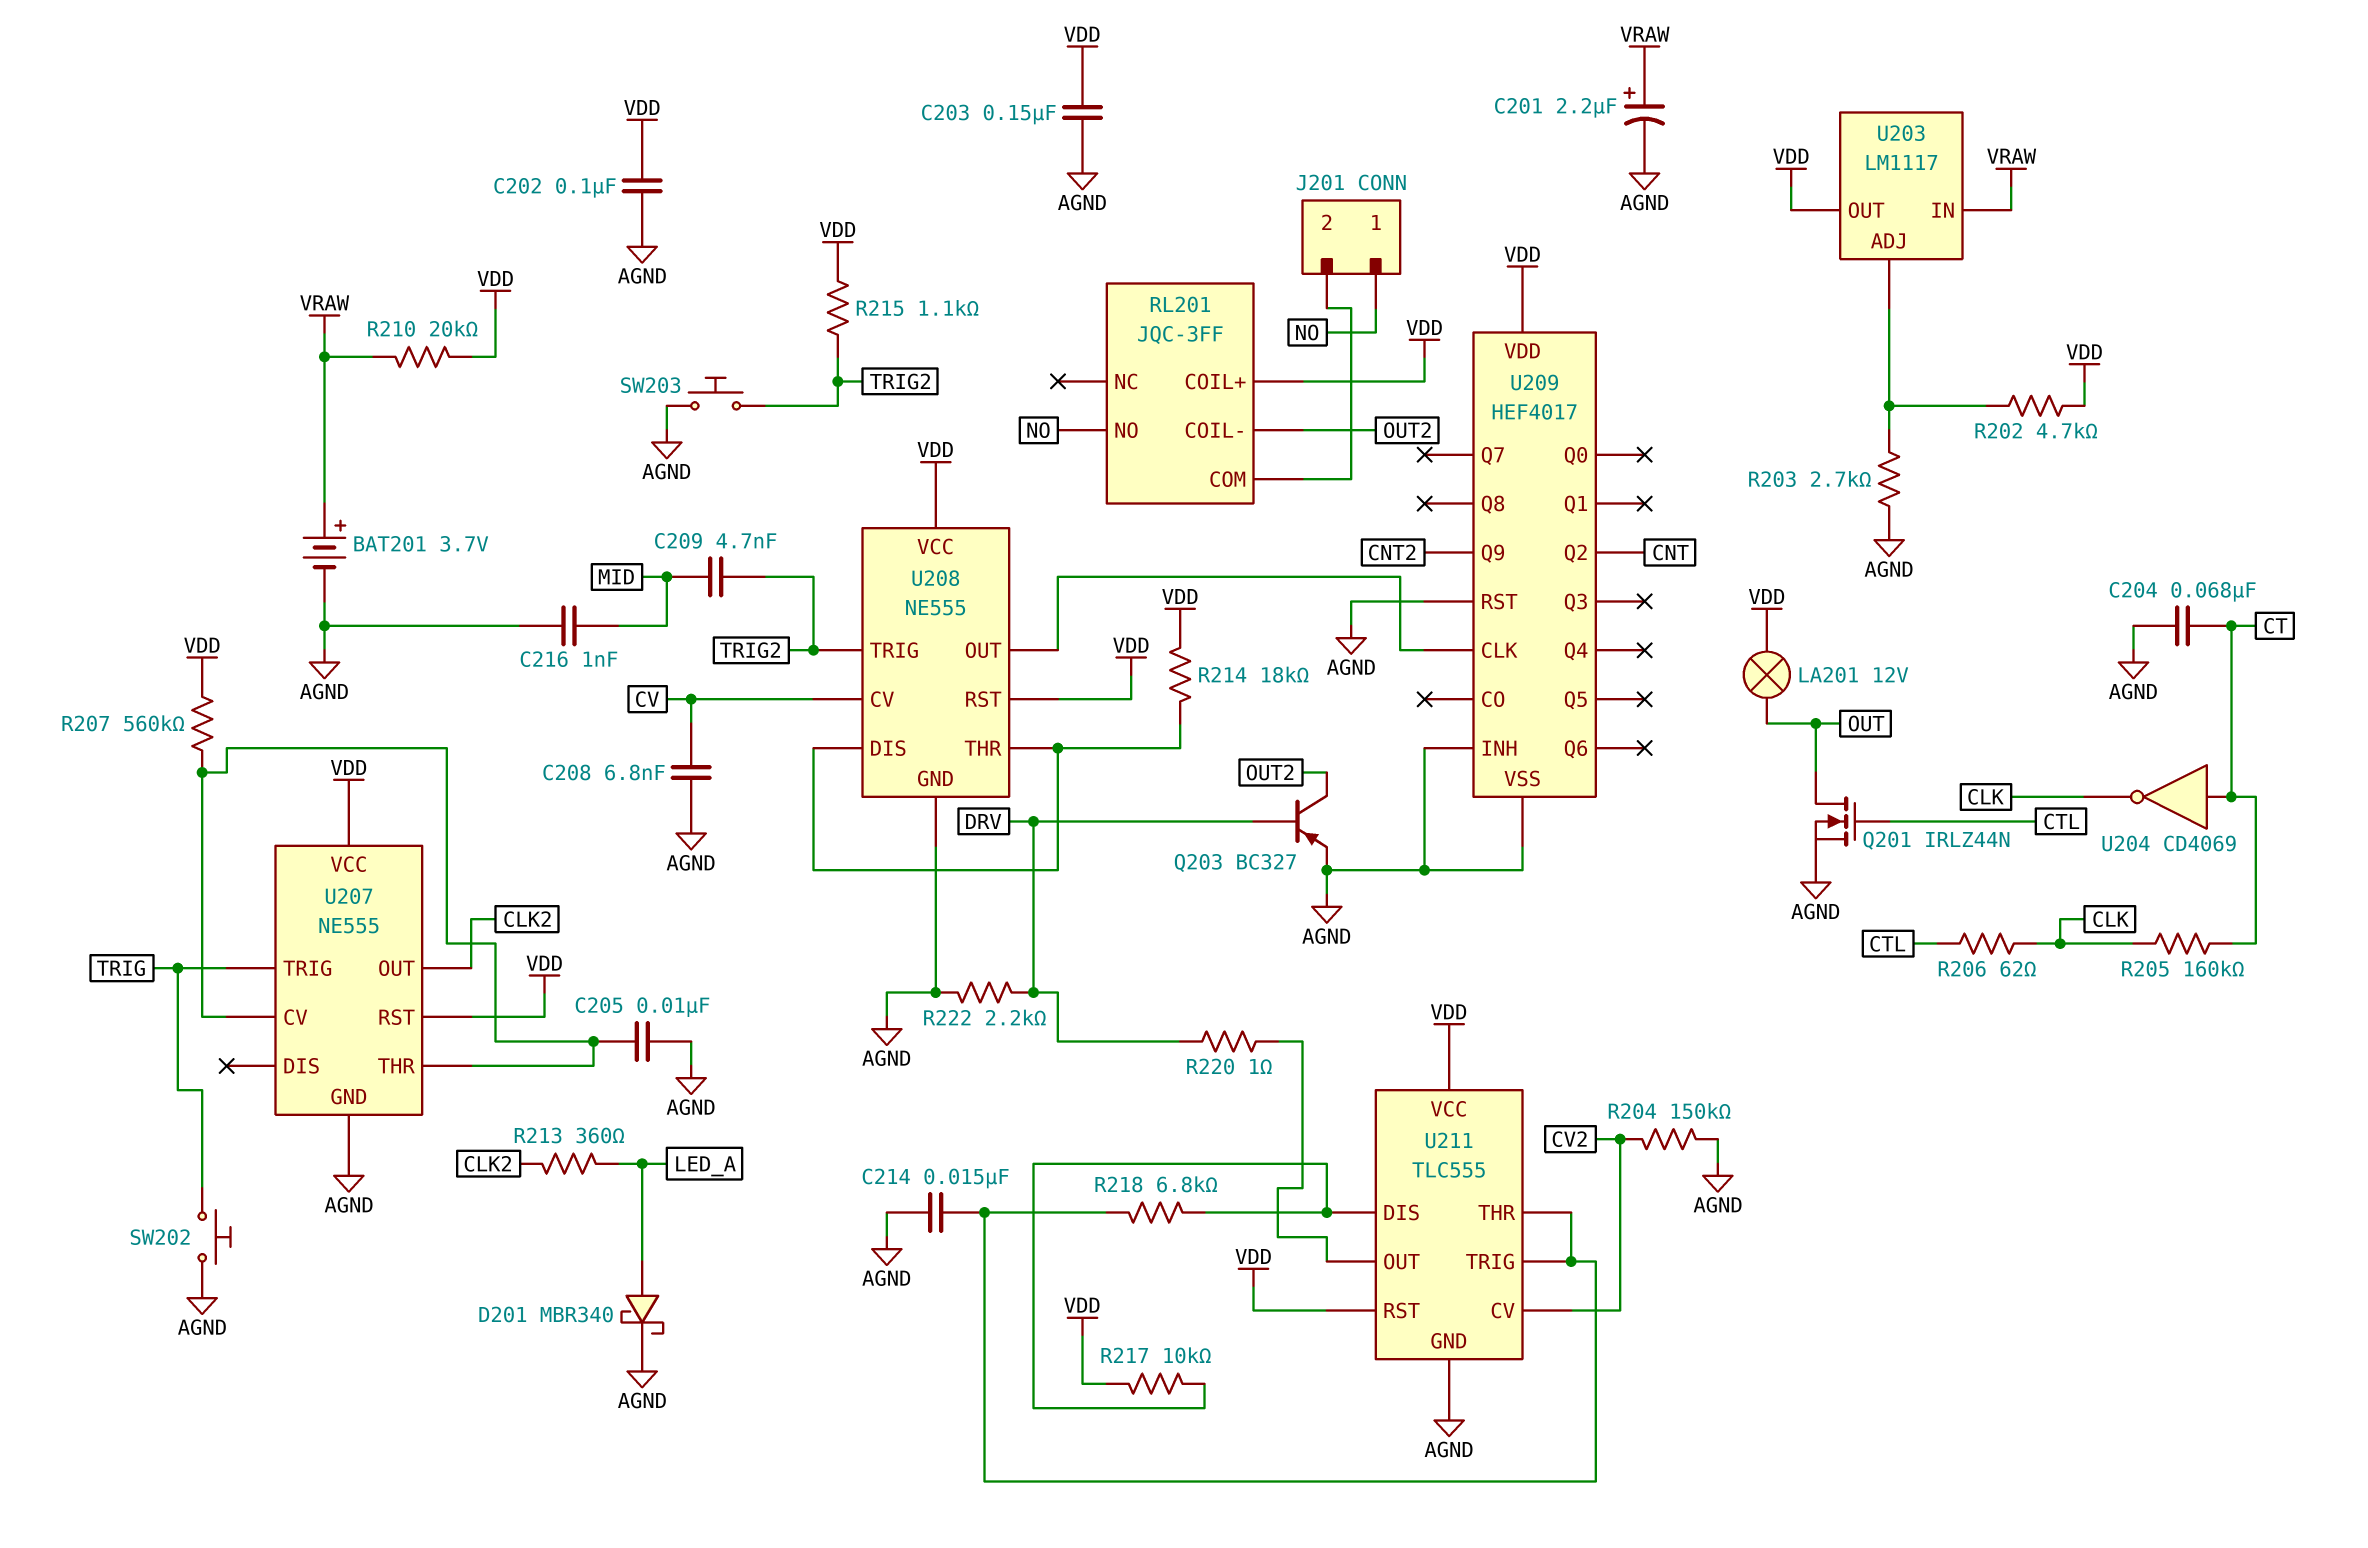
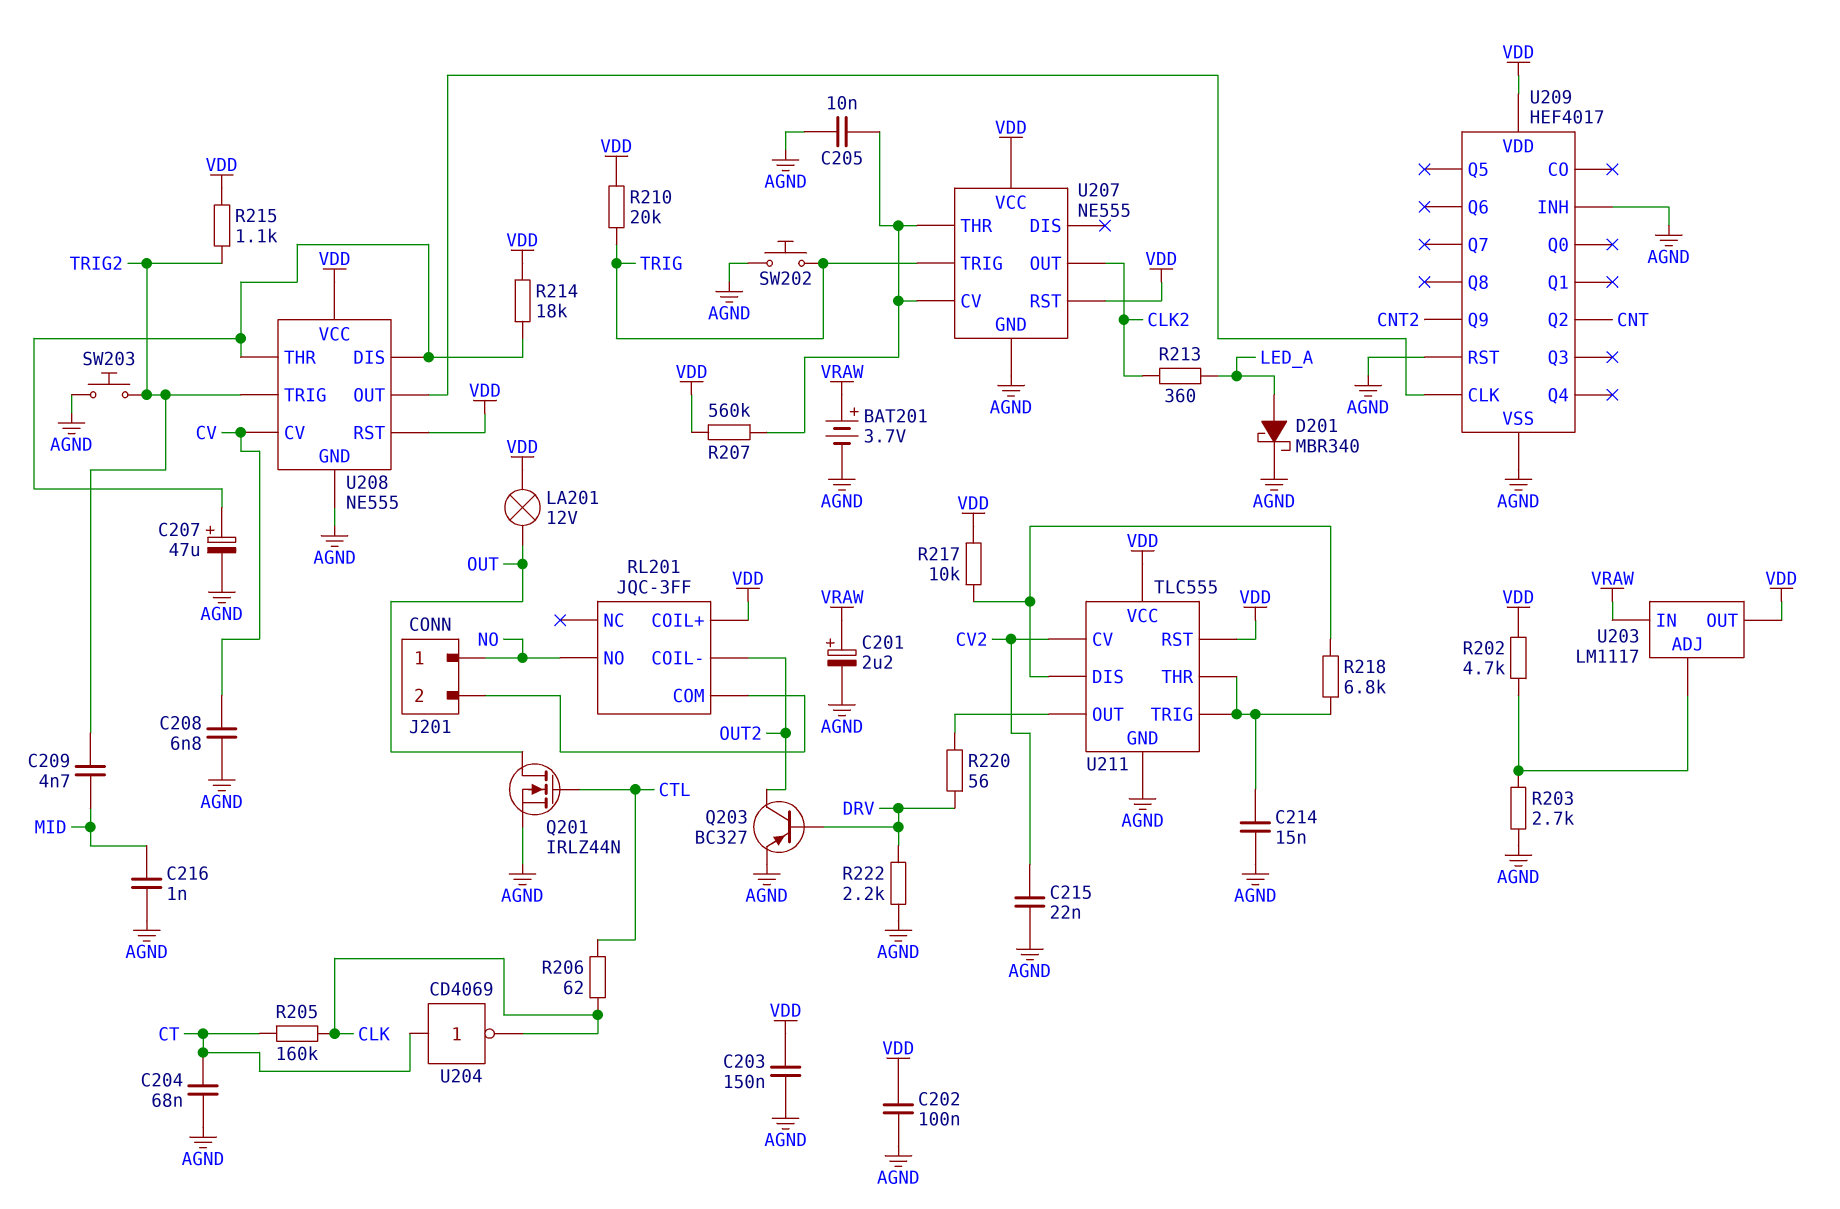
C207: none -> 47uF (plus U208/DIS, minus AGND)
C215: none -> 22nF (AGND, CV2)
R204: 150k (AGND, CV2) -> none
R210: 20k (VDD, VRAW) -> 20k (TRIG, VDD)
R220: 1 (DRV, U211/OUT) -> 56 (DRV, U211/OUT)

